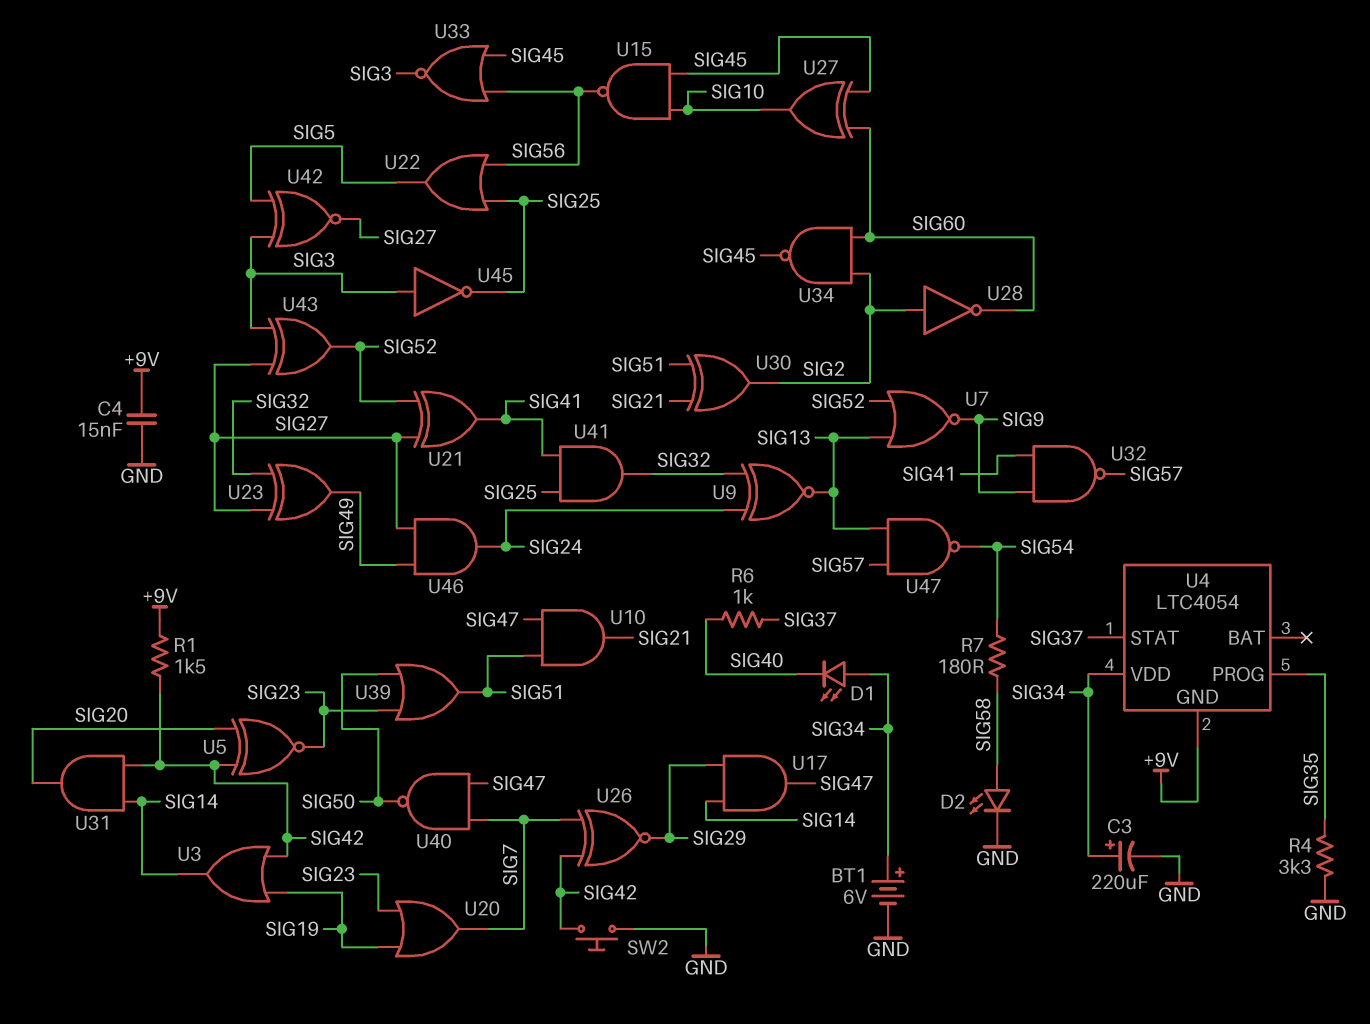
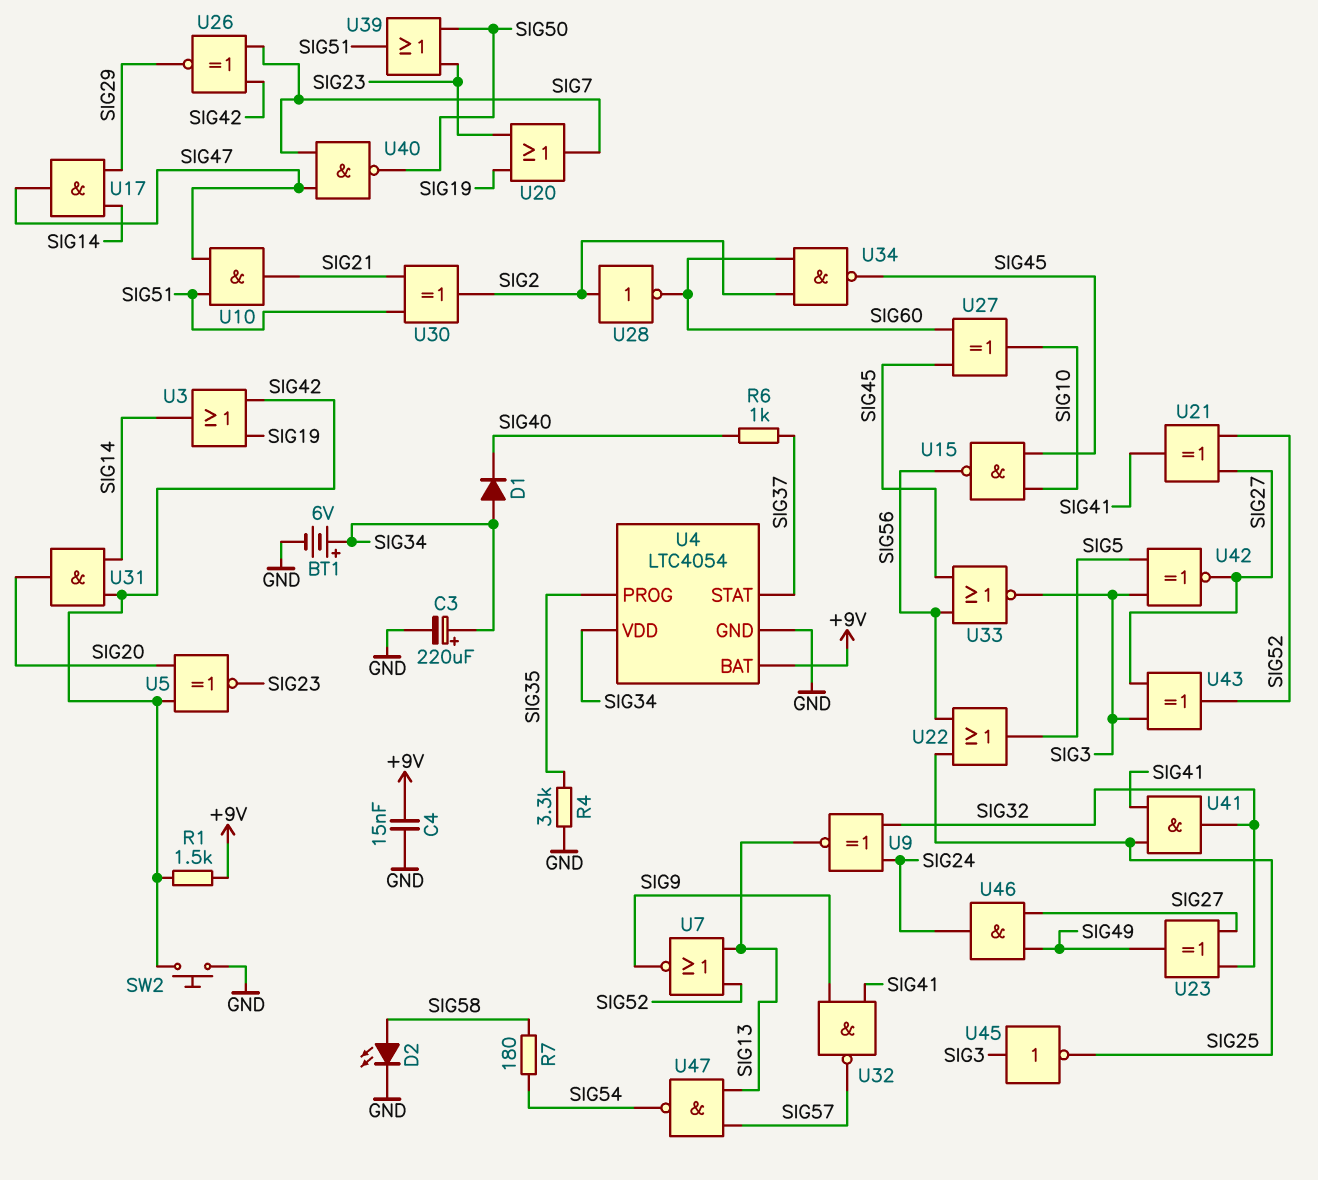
D1: LED (A SIG34, K SIG40) -> diode (A SIG34, K SIG40)
U4 pin BAT: none -> +9V
U4 pin GND: +9V -> GND

